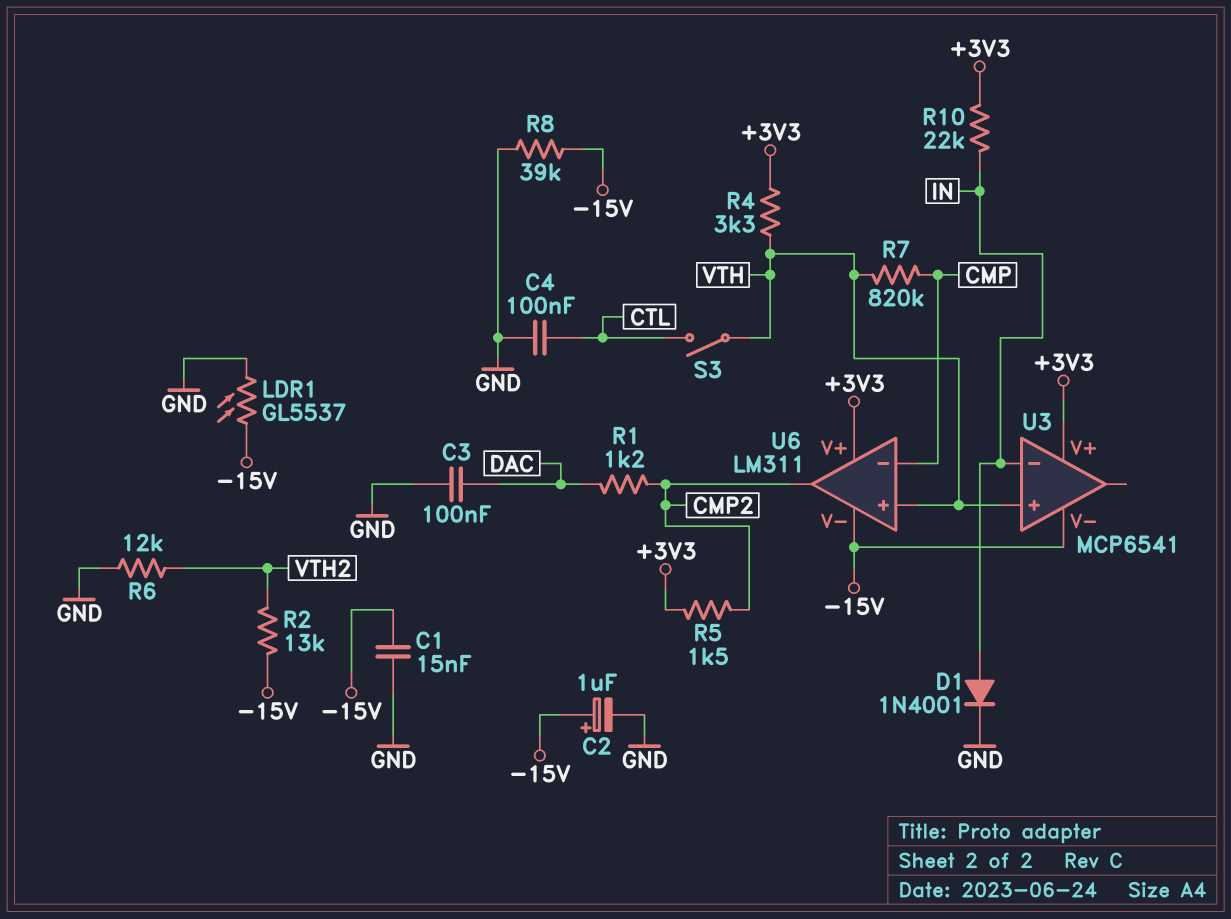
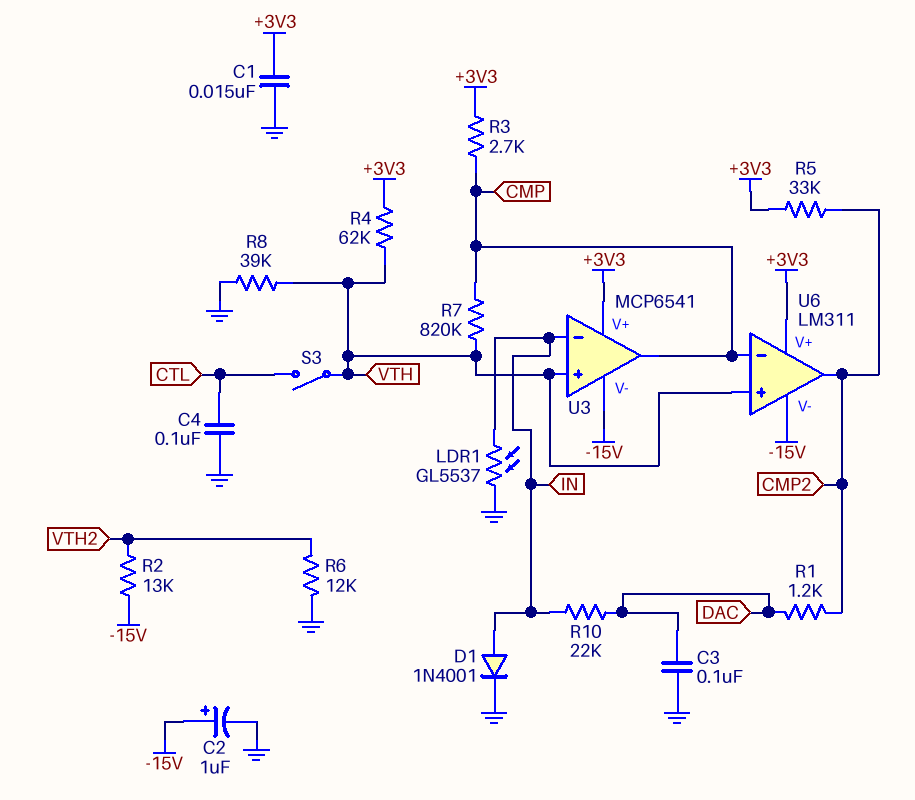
C1: 15nF (-15V, GND) -> 15nF (+3V3, GND)
LDR1: GL5537 (-15V, GND) -> GL5537 (GND, IN)
R3: none -> 2.7k (+3V3, CMP)
R4: 3.3k (+3V3, VTH) -> 62k (+3V3, VTH)
R5: 1.5k (+3V3, CMP2) -> 33k (+3V3, CMP2)
R8: 39k (-15V, GND) -> 39k (GND, VTH)
R10: 22k (+3V3, IN) -> 22k (DAC, IN)
U3 pin out: none -> CMP

